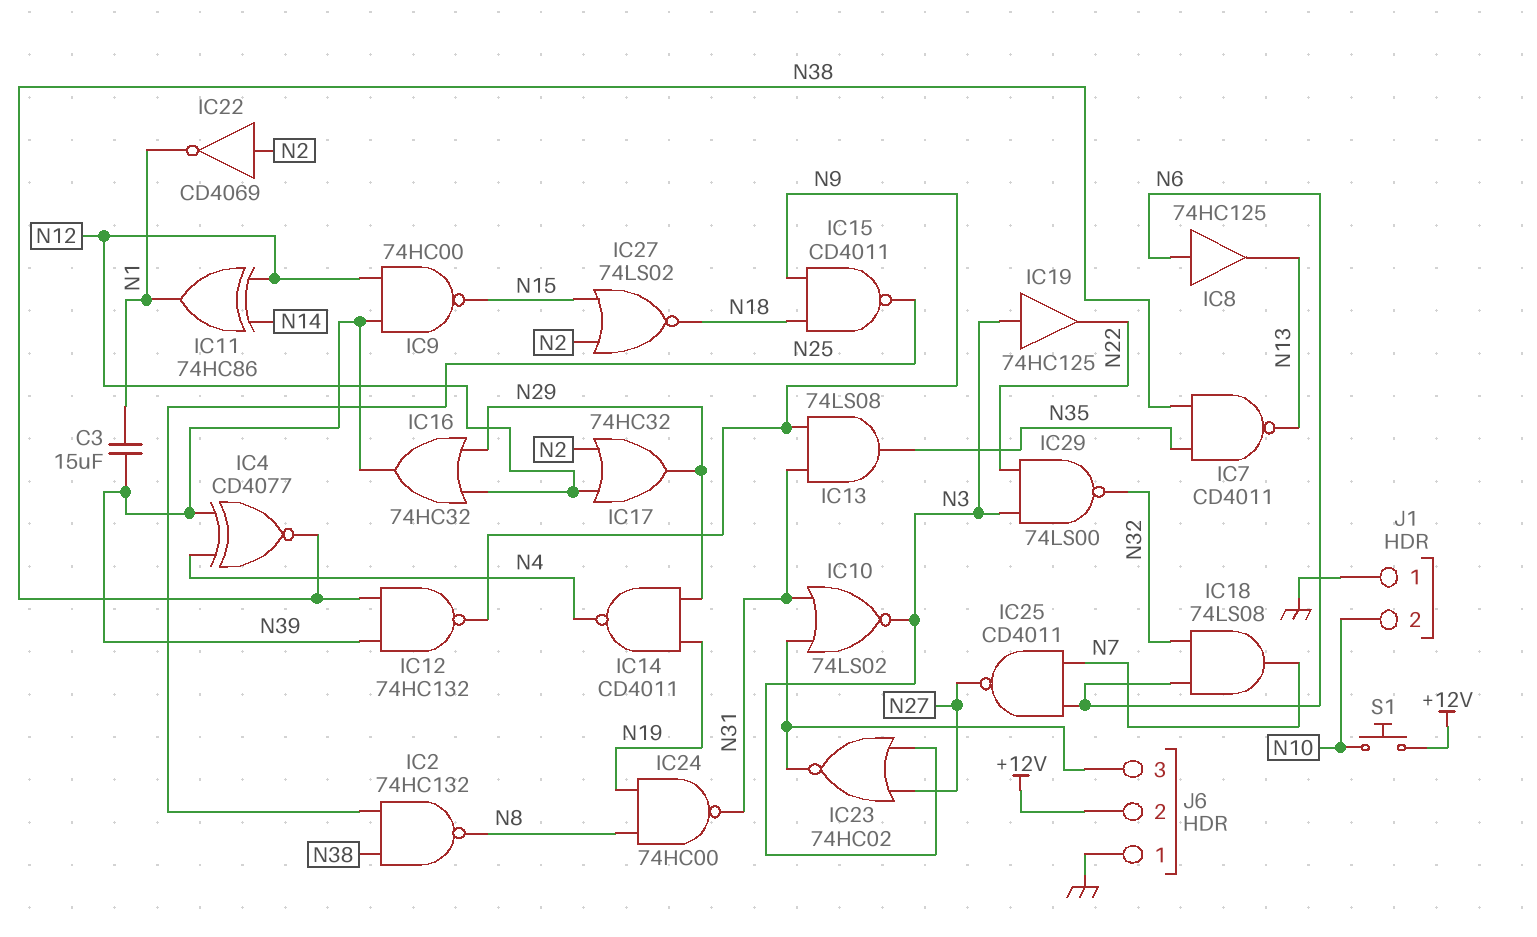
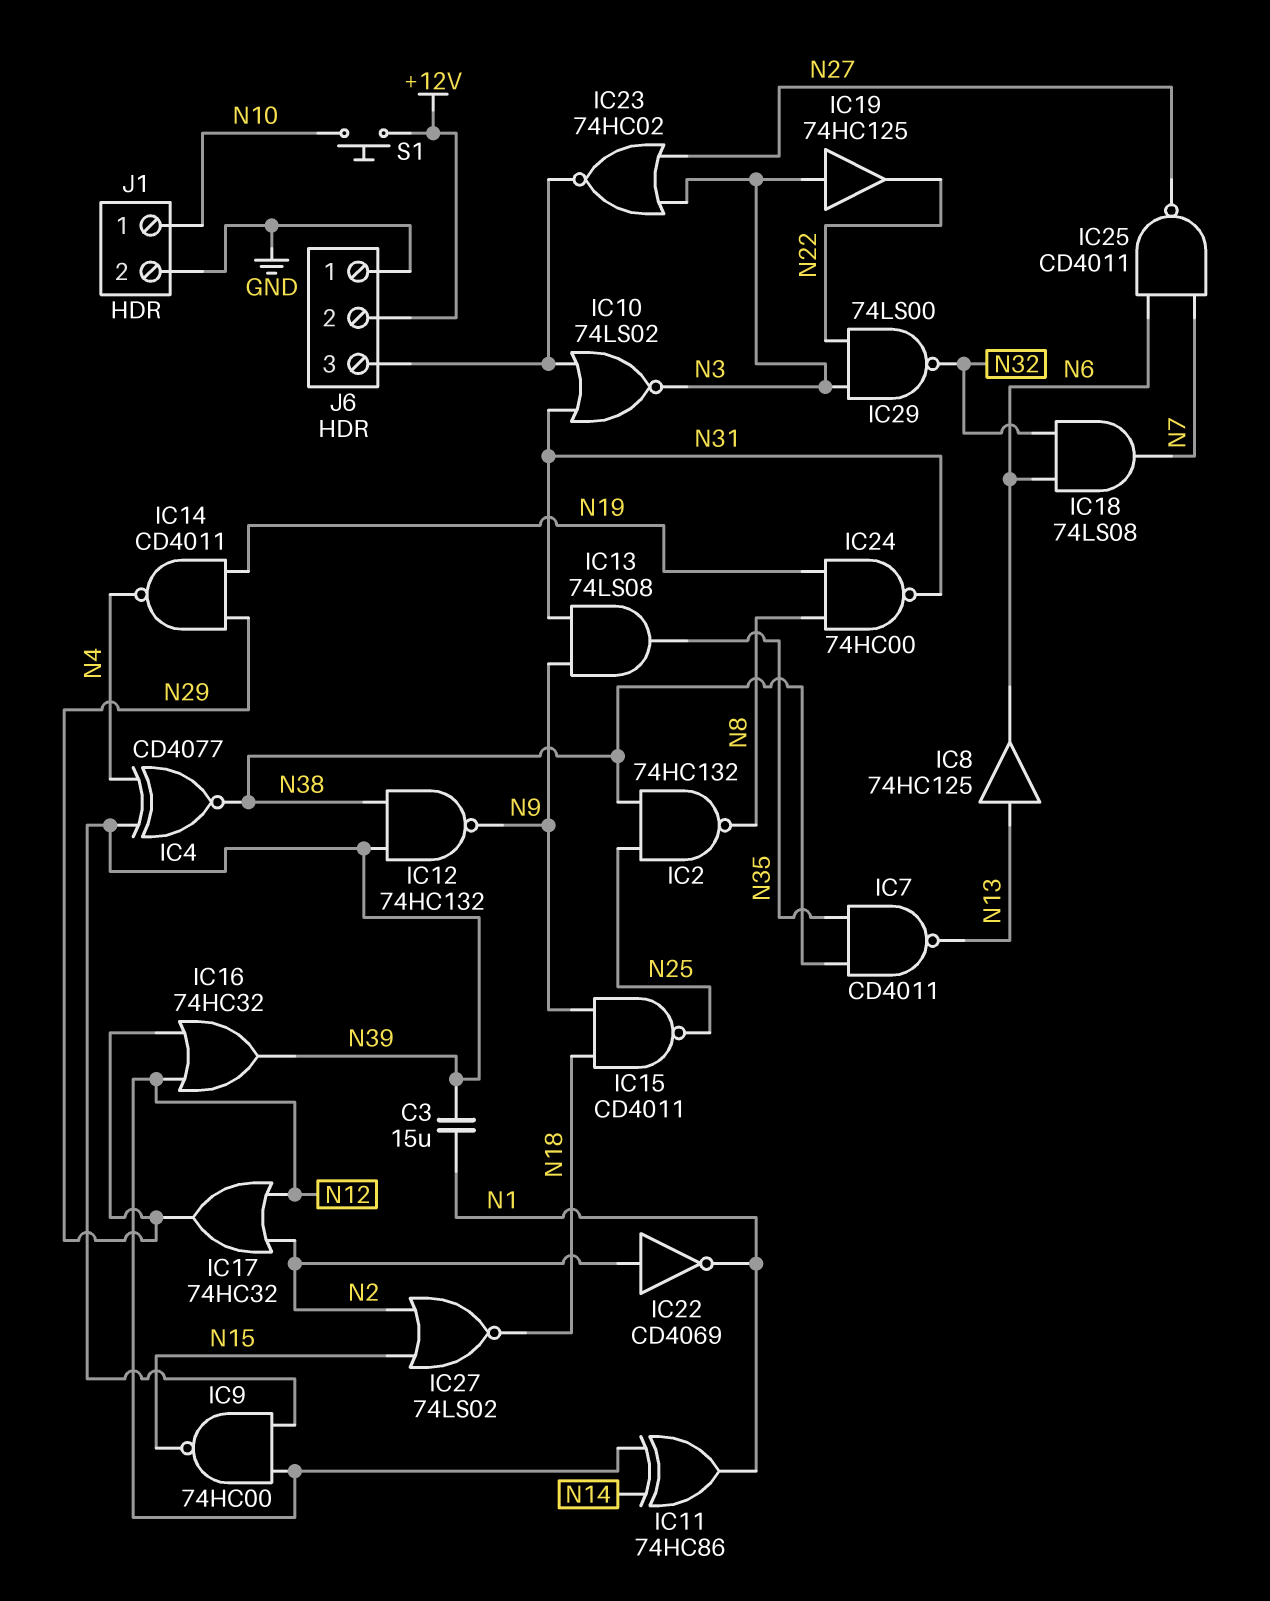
IC8: buffer 74HC125 (in N6, out N13) -> buffer 74HC125 (in N13, out N6)
J1 pin 1: GND -> N10
J1 pin 2: N10 -> GND

